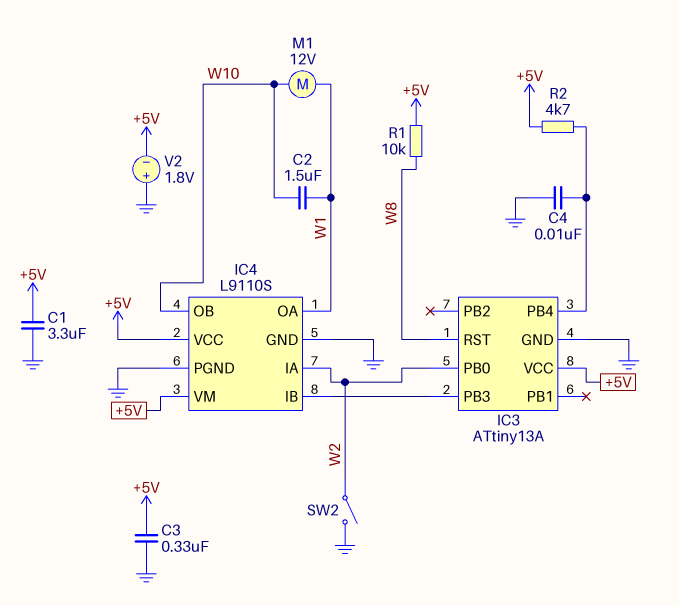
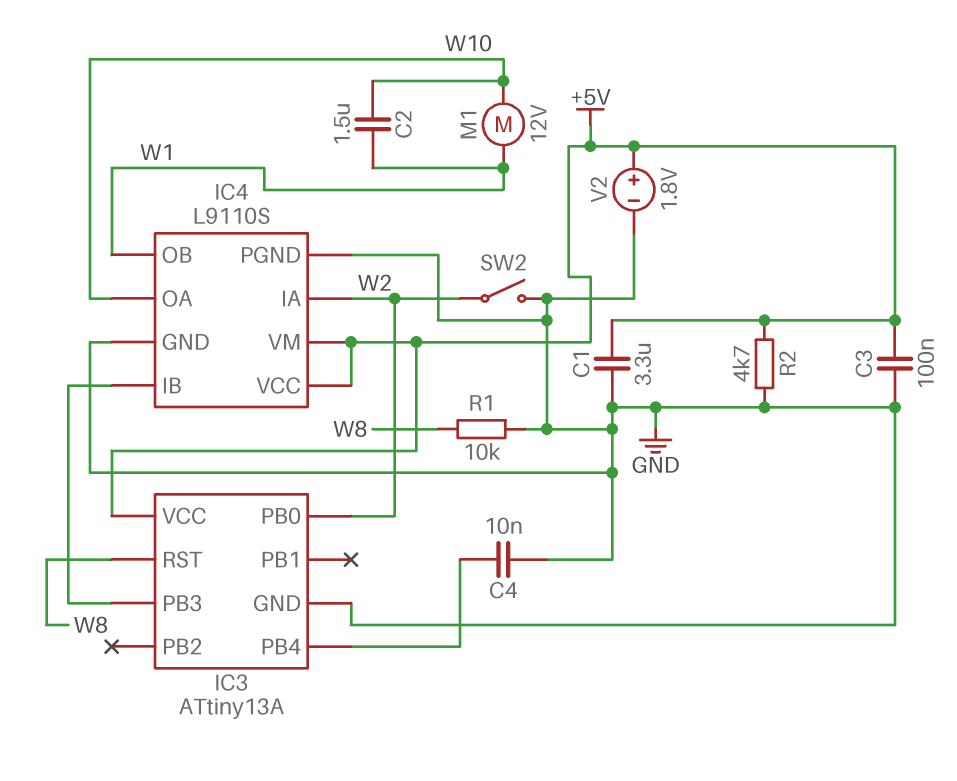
C3: 330nF (+5V, GND) -> 100nF (+5V, GND)
IC4 pin OA: W1 -> W10
IC4 pin OB: W10 -> W1
R1: 10k (+5V, W8) -> 10k (GND, W8)
R2: 4.7k (+5V, IC3/PB4) -> 4.7k (+5V, GND)
V2: 1.8V (plus GND, minus +5V) -> 1.8V (plus +5V, minus GND)

